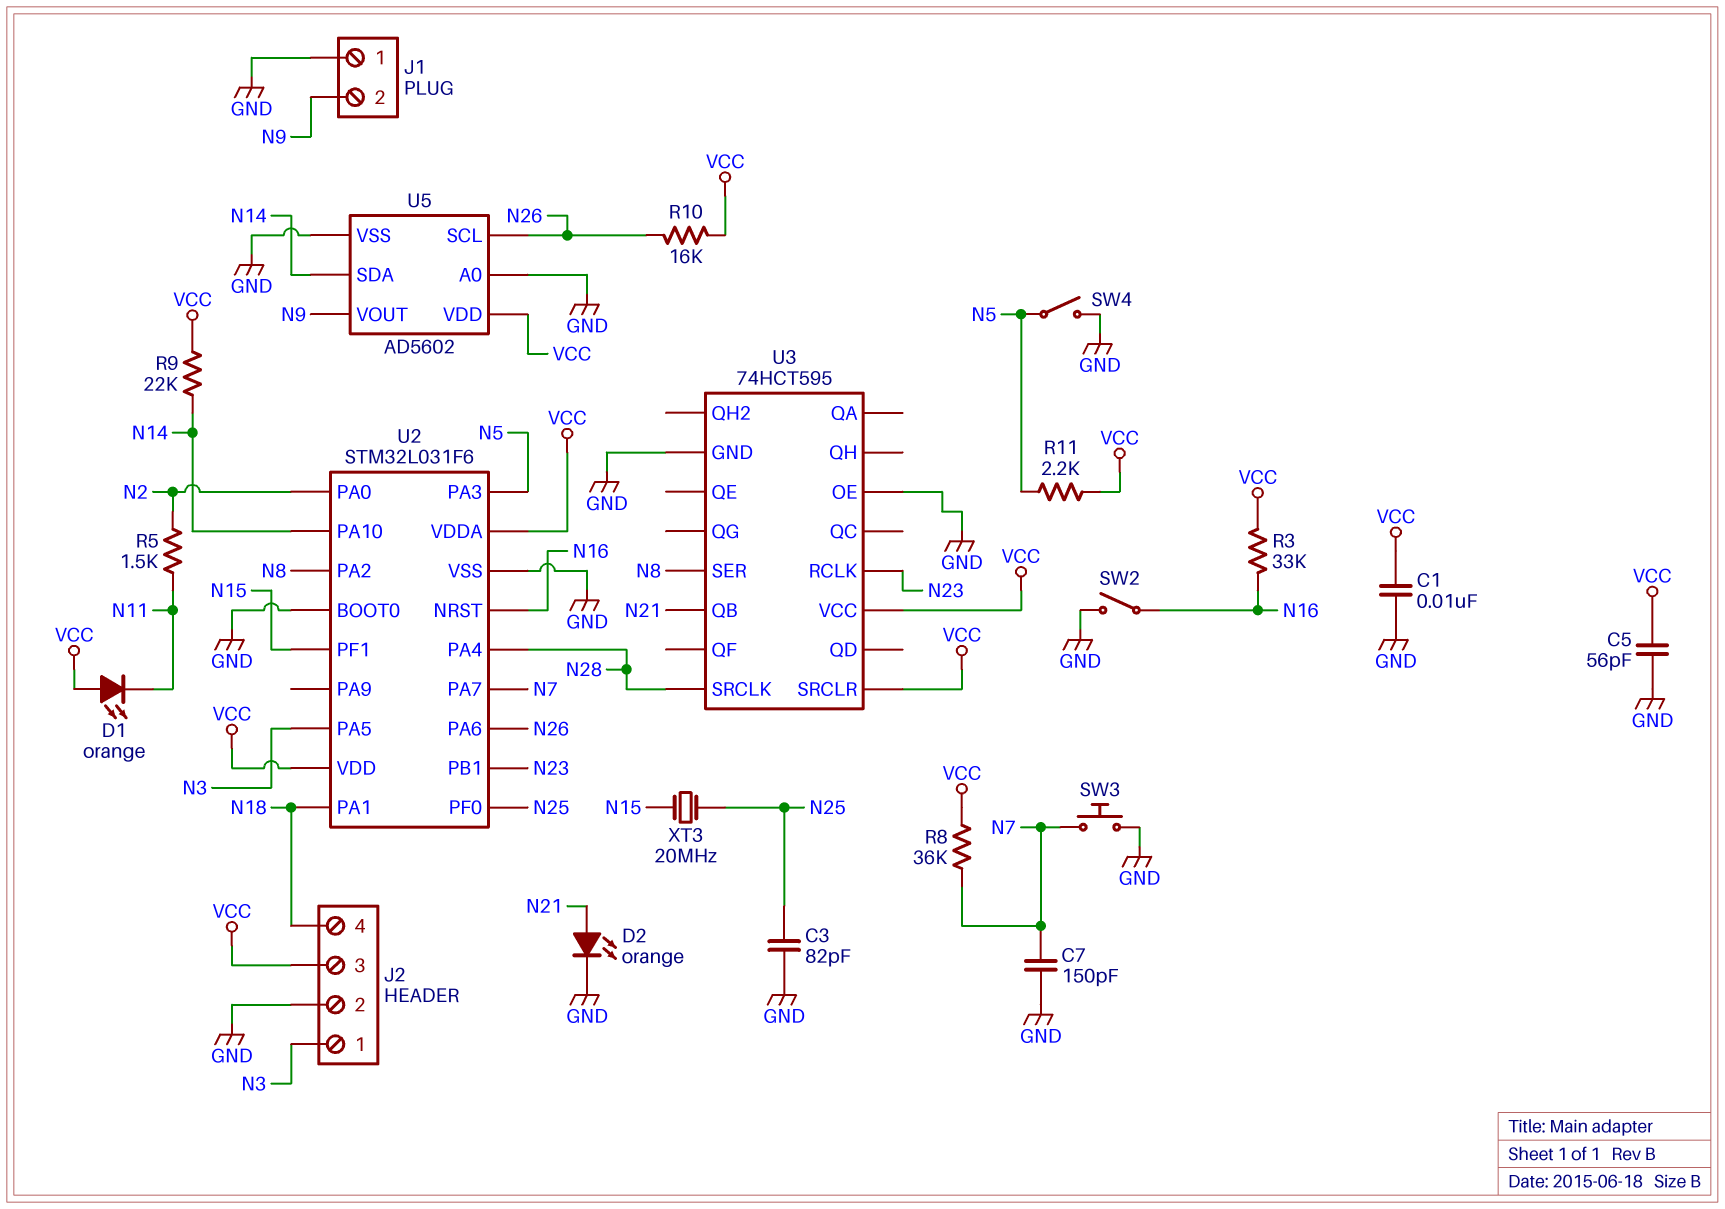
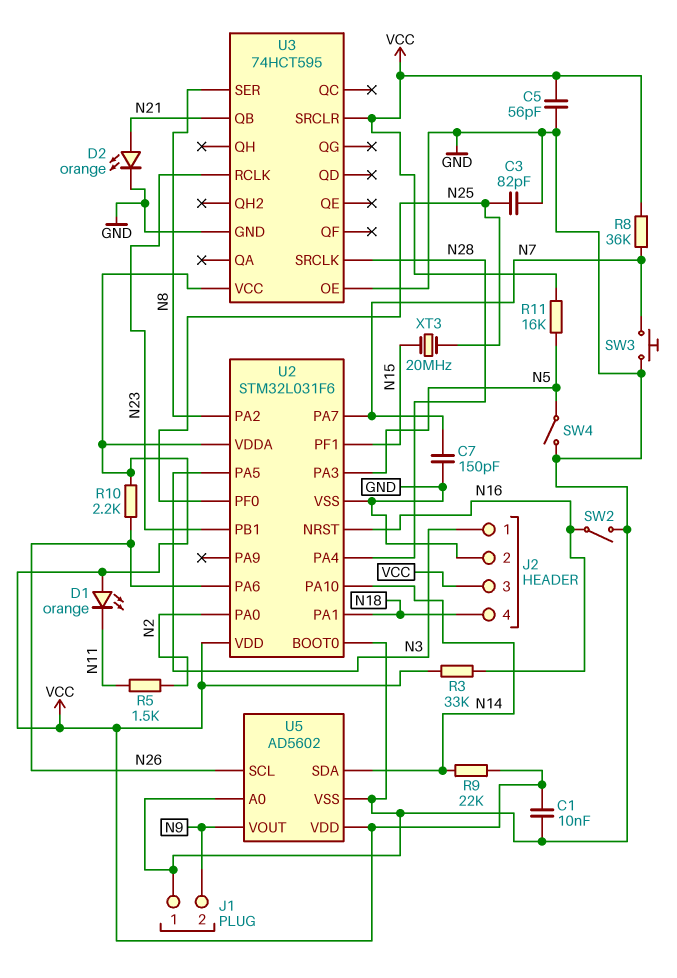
R10: 16k (N26, VCC) -> 2.2k (N26, VCC)
R11: 2.2k (N5, VCC) -> 16k (N5, VCC)

